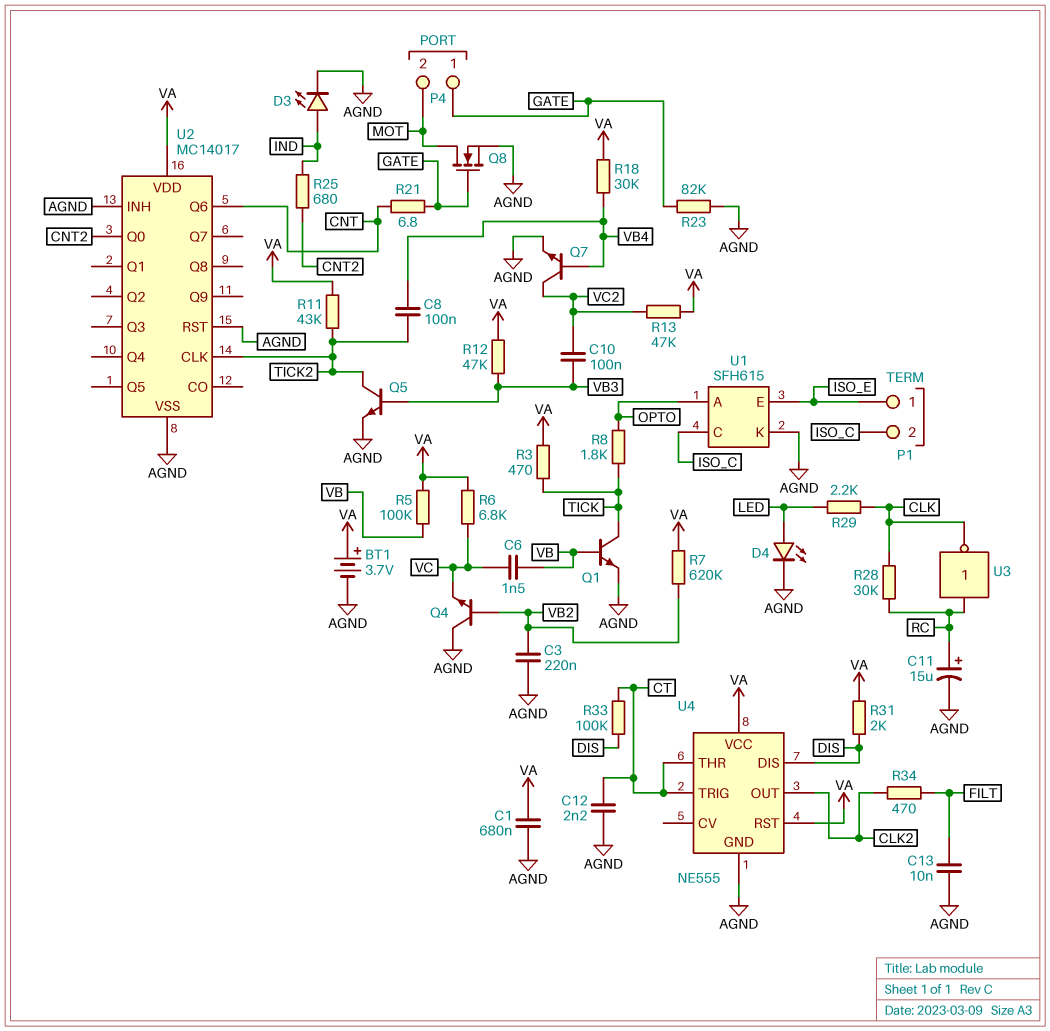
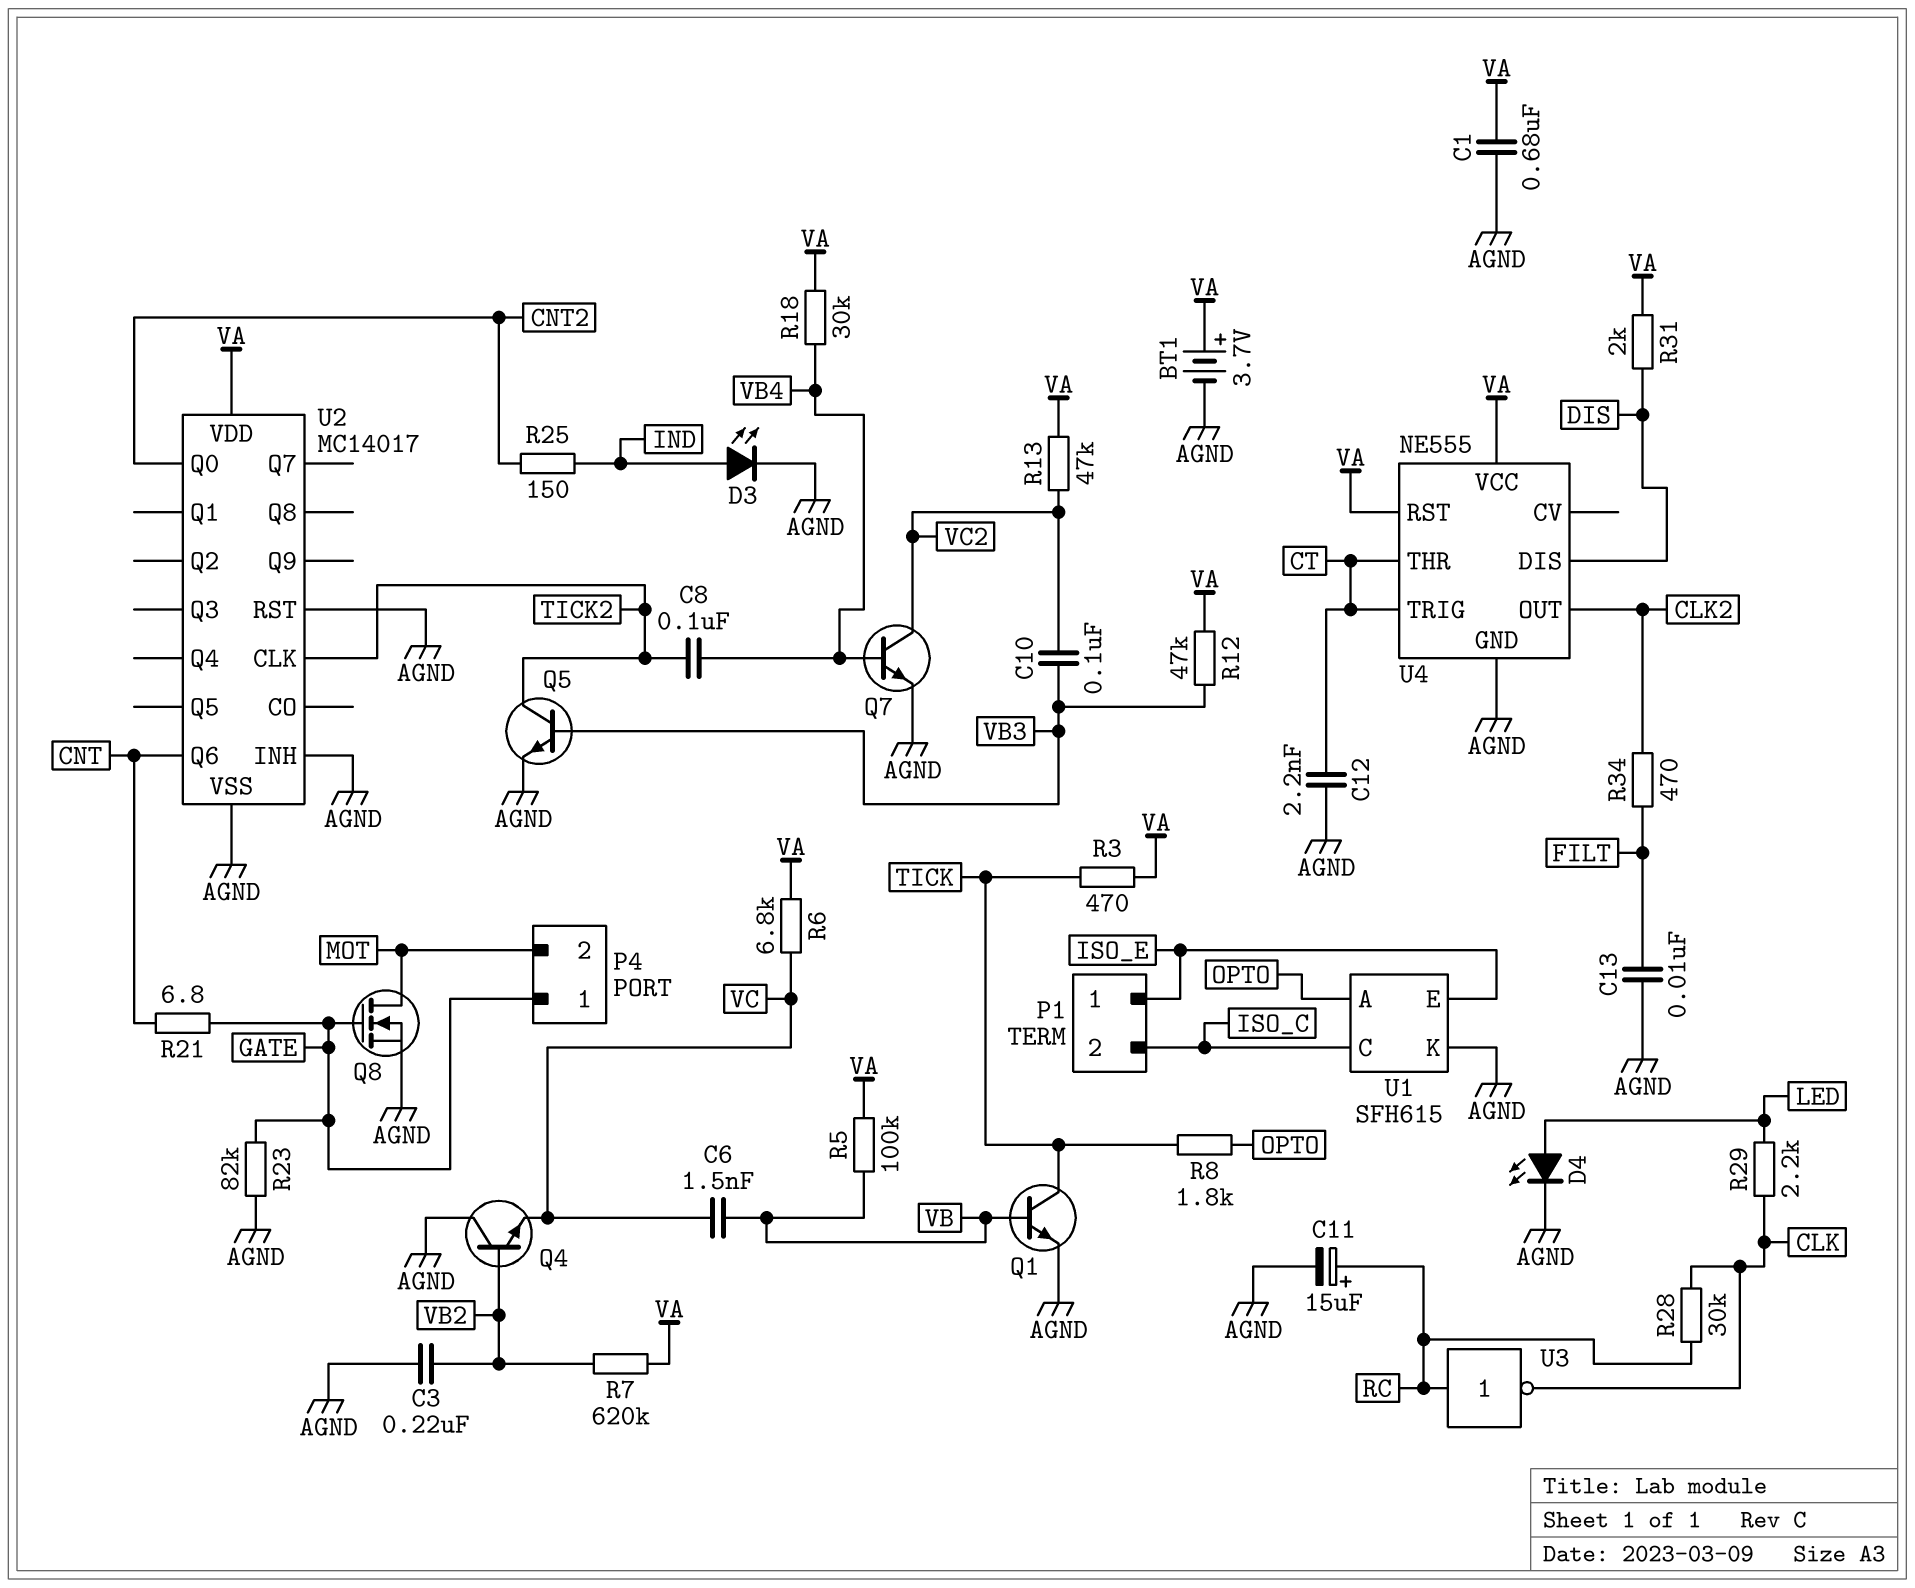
R11: 43k (TICK2, VA) -> none
R25: 680 (CNT2, IND) -> 150 (CNT2, IND)
R33: 100k (CT, DIS) -> none

